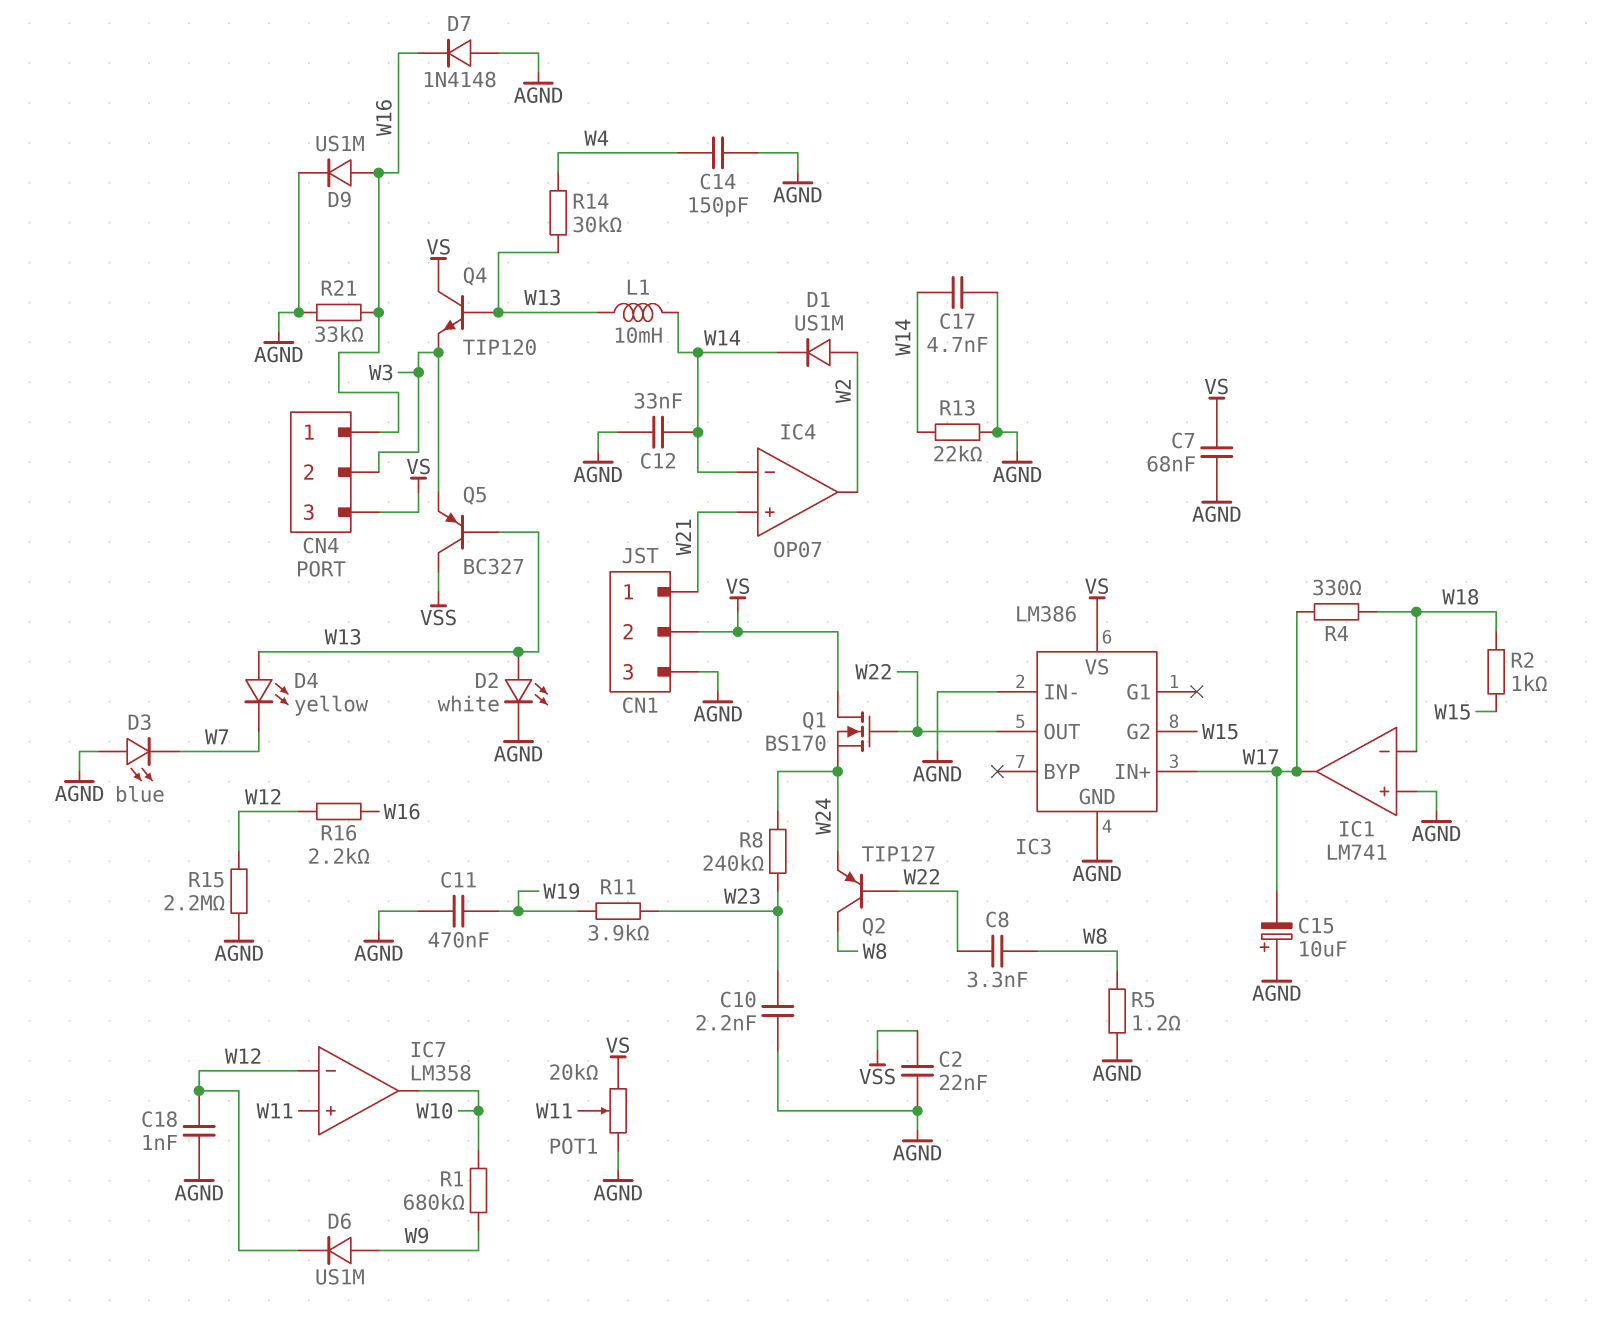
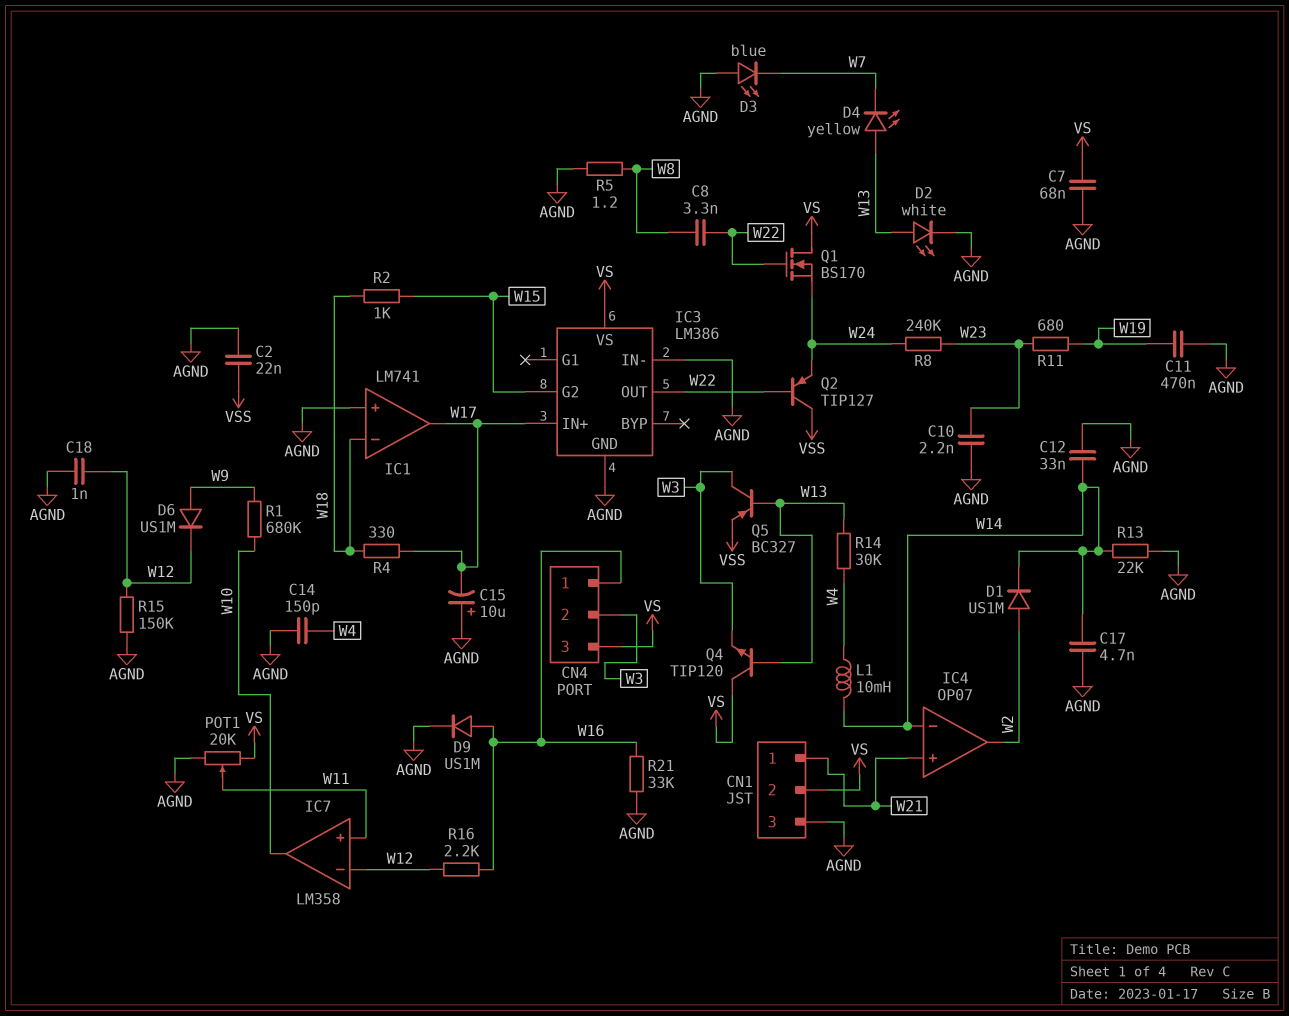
D7: diode 1N4148 (A AGND, K W16) -> none
L1: 10mH (W13, W14) -> 10mH (W4, W14)
Q2: PNP TIP127 (B W22, C W8, E W24) -> PNP TIP127 (B W22, C VSS, E W24)
Q5: PNP BC327 (B W13, C VSS, E W3) -> PNP BC327 (B W13, C W3, E VSS)
R11: 3.9k (W19, W23) -> 680 (W19, W23)
R15: 2.2M (AGND, W12) -> 150k (AGND, W12)

